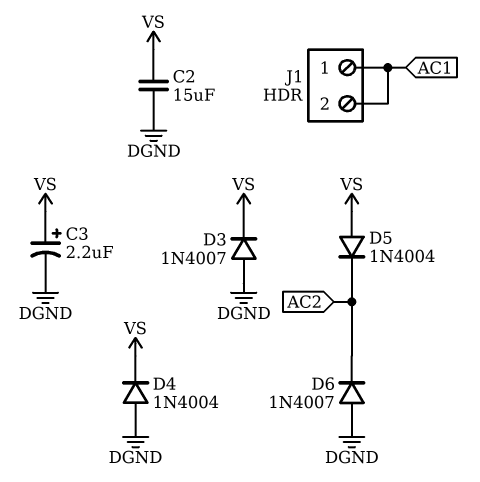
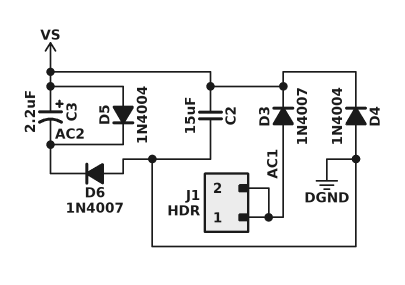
C3: 2.2uF (plus VS, minus DGND) -> 2.2uF (plus VS, minus AC2)
D3: diode 1N4007 (A DGND, K VS) -> diode 1N4007 (A AC1, K VS)

